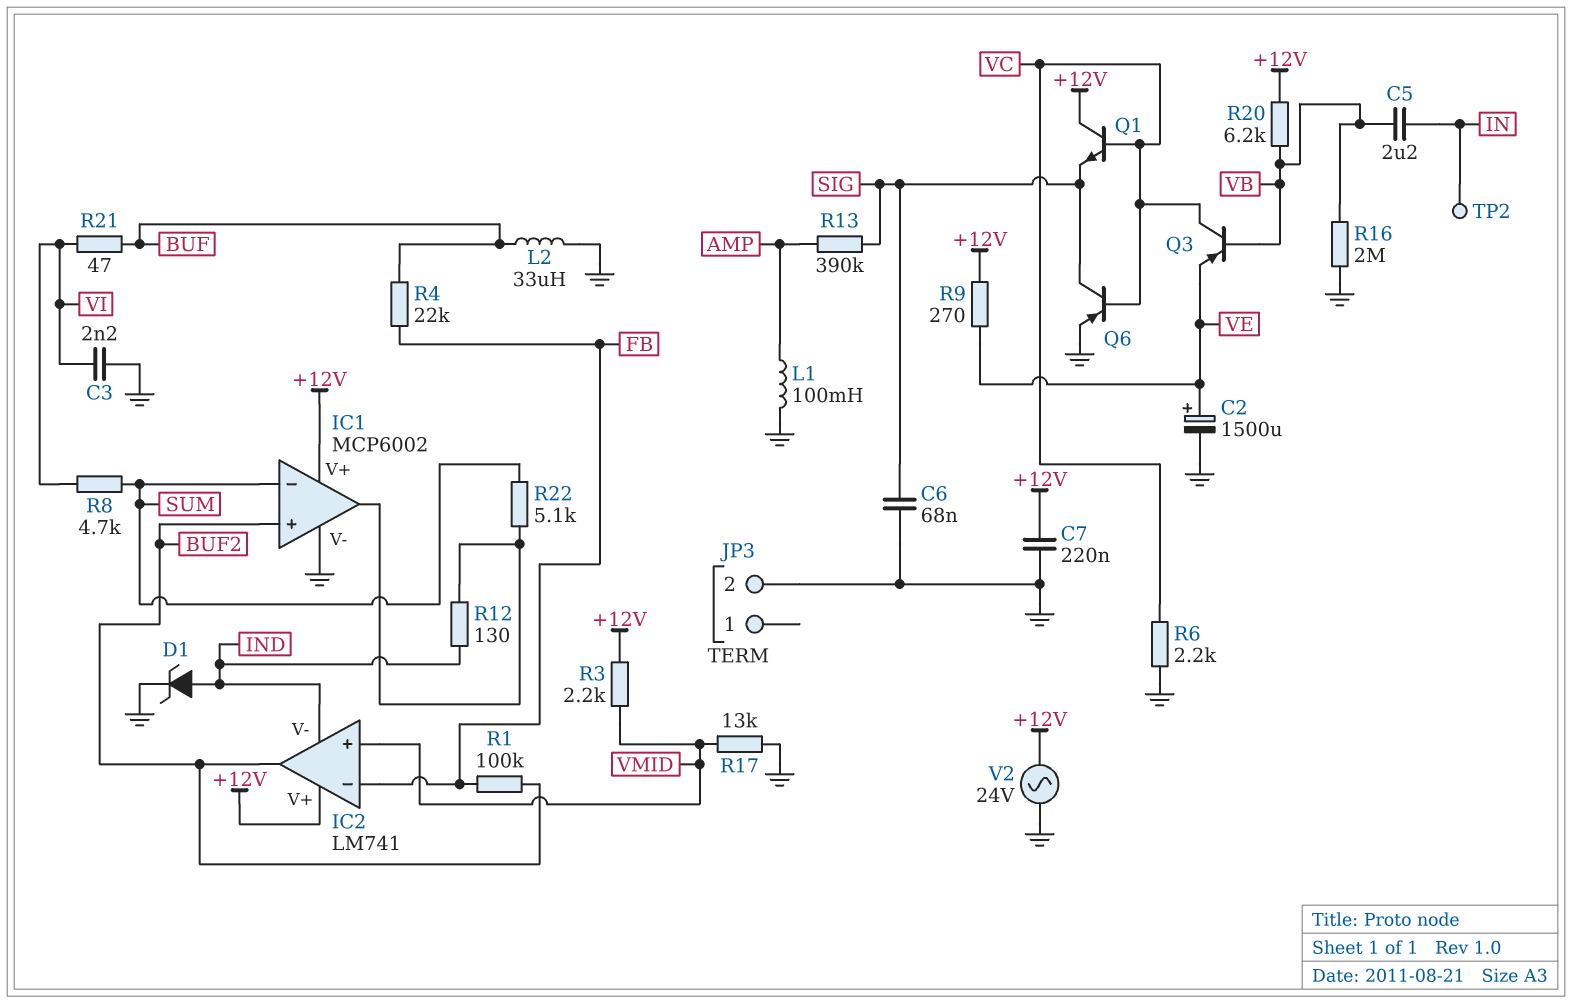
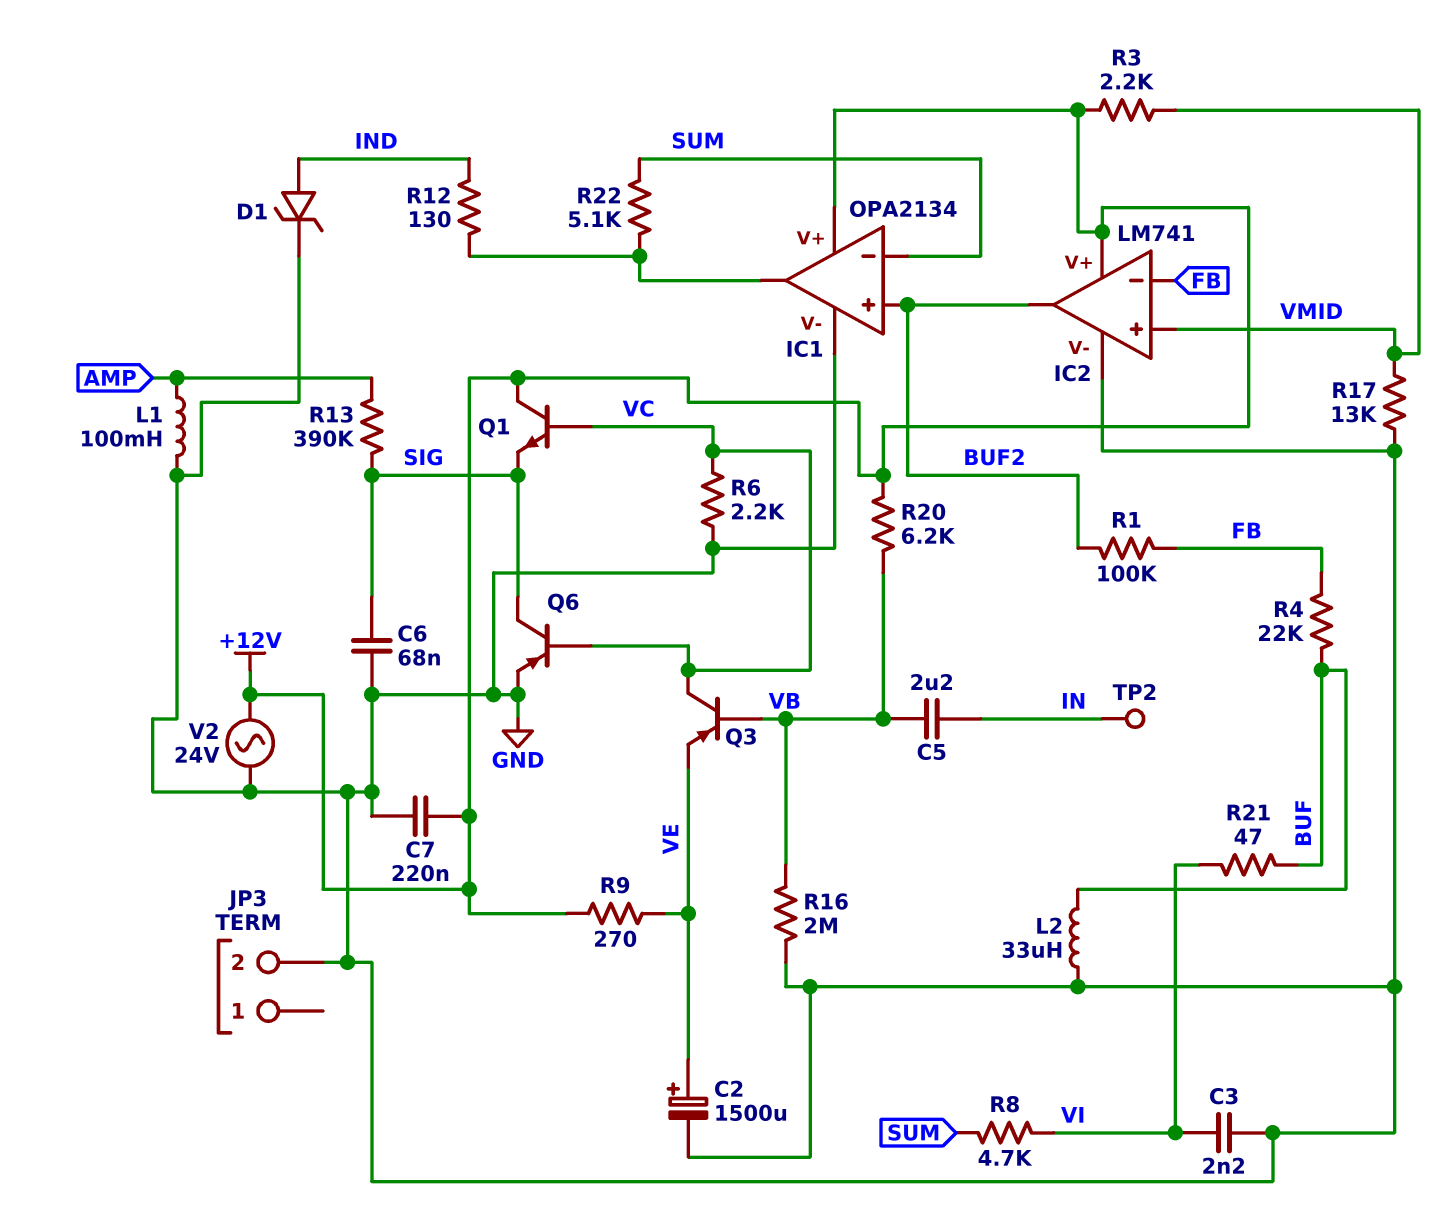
IC1: MCP6002 -> OPA2134
IC2 pin V-: IND -> GND

